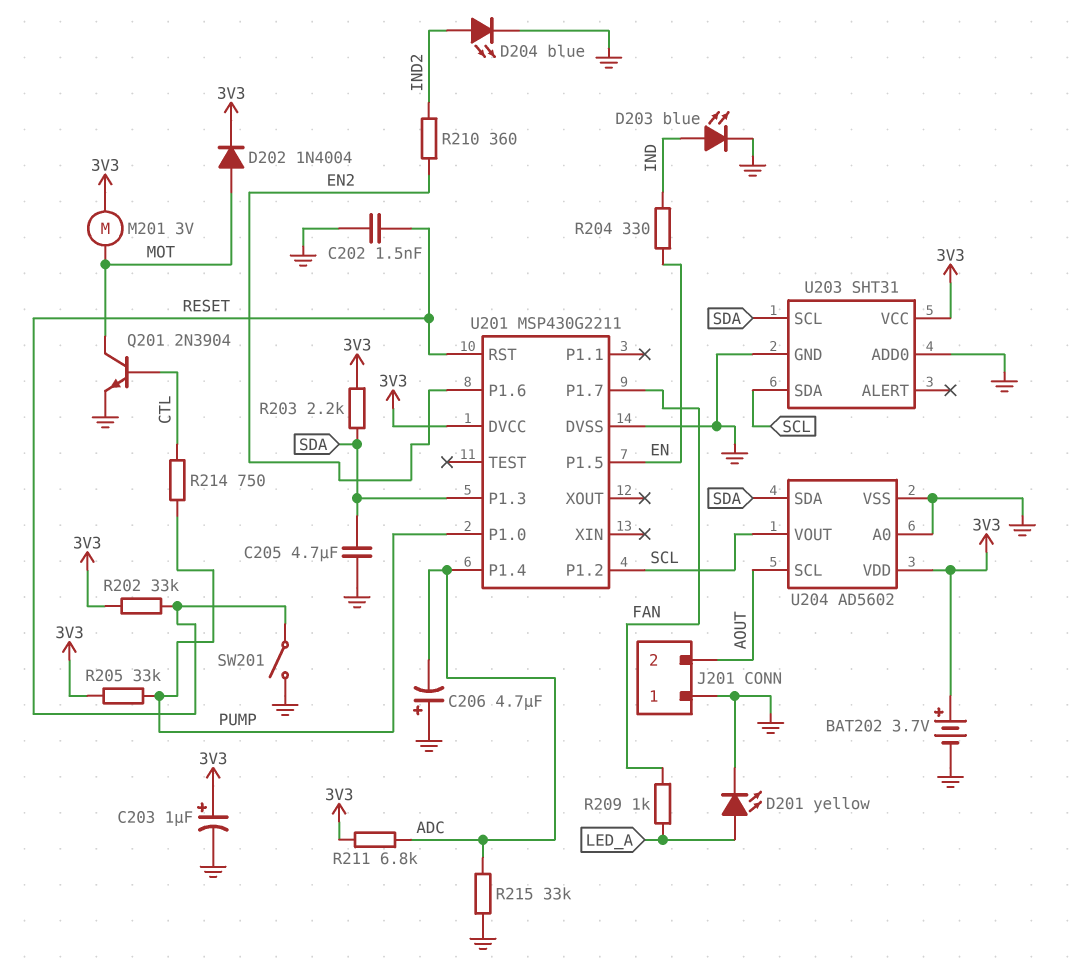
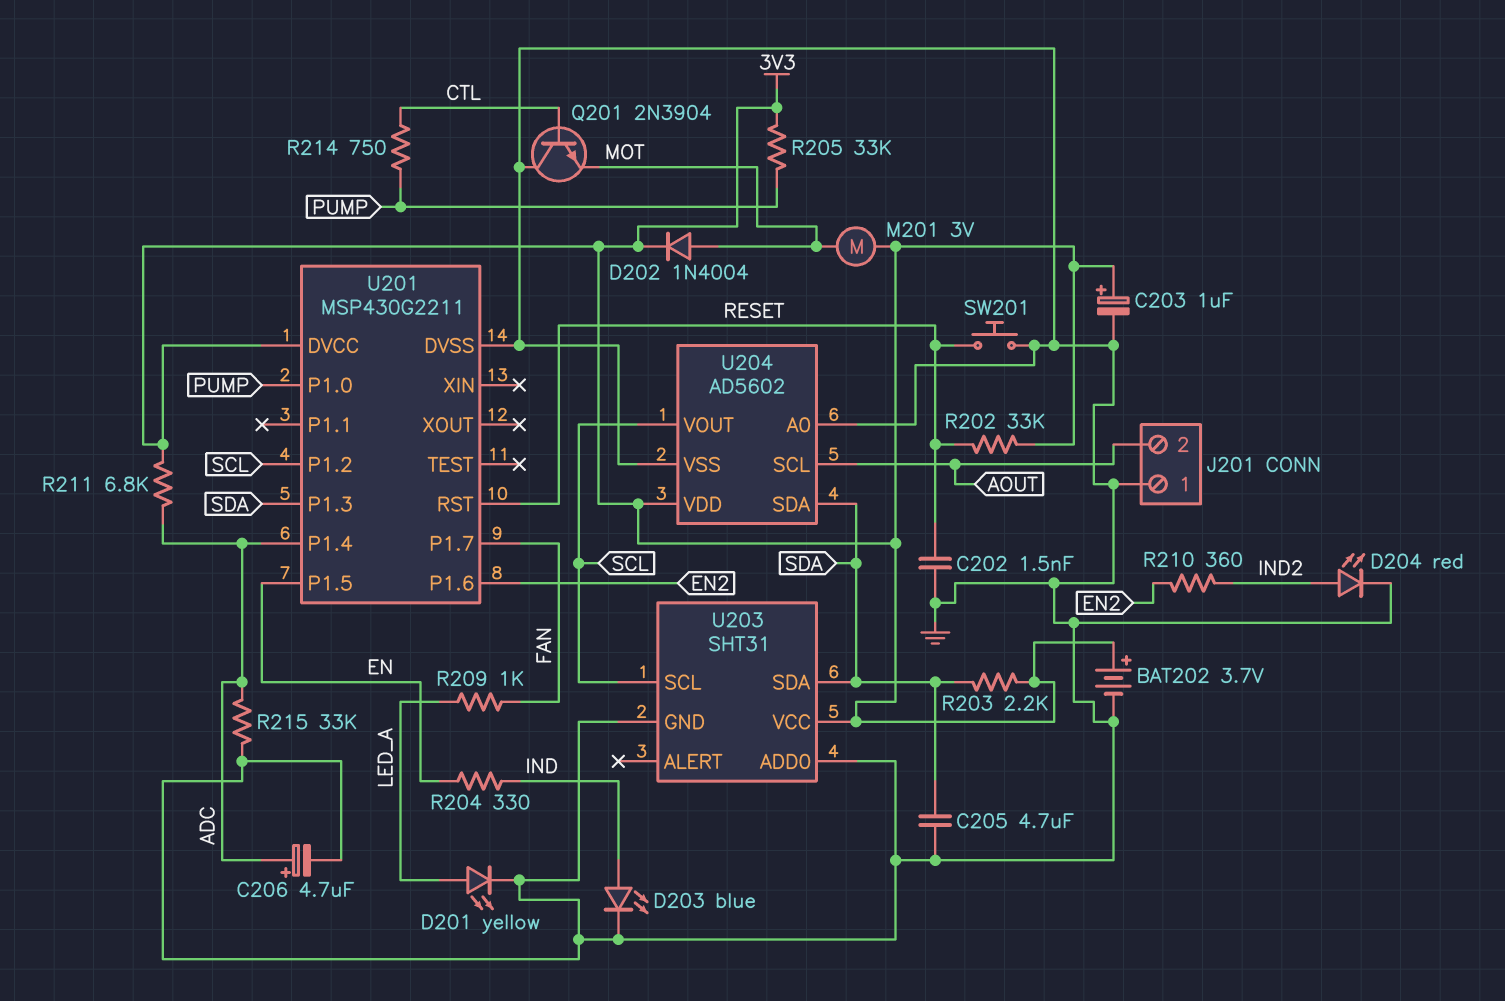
C206: 4.7uF (plus GND, minus ADC) -> 4.7uF (plus ADC, minus GND)
D204: LED blue (A IND2, K GND) -> LED red (A IND2, K GND)
Q201: NPN 2N3904 (B CTL, C MOT, E GND) -> NPN 2N3904 (B CTL, C GND, E MOT)
SW201: switch (GND, RESET) -> button (GND, RESET)
U203 pin SCL: SDA -> SCL
U203 pin SDA: SCL -> SDA

